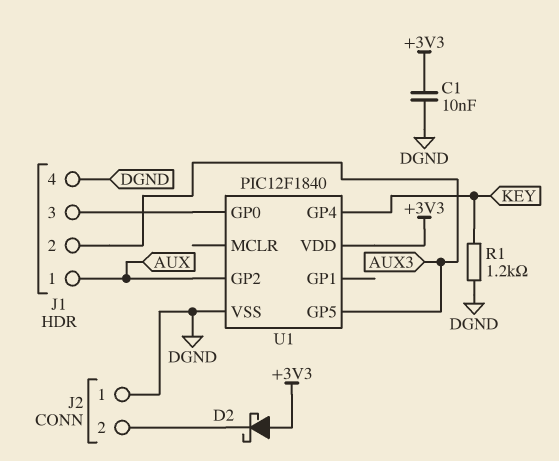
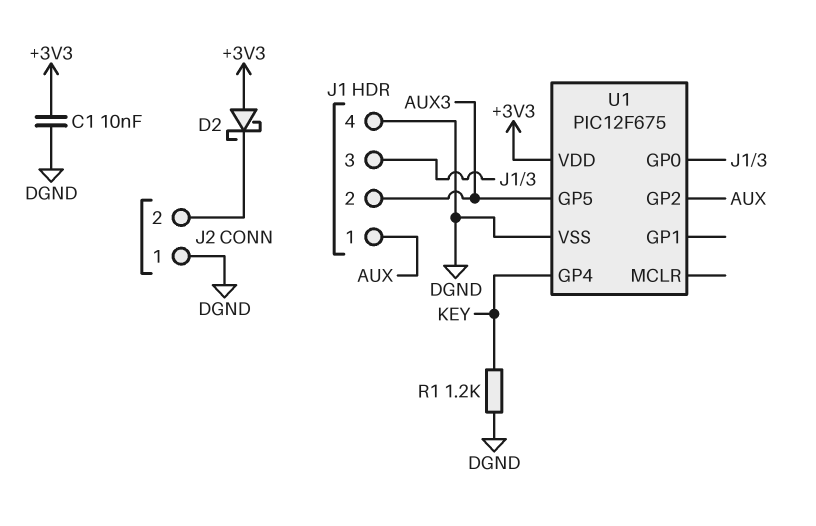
U1: PIC12F1840 -> PIC12F675

